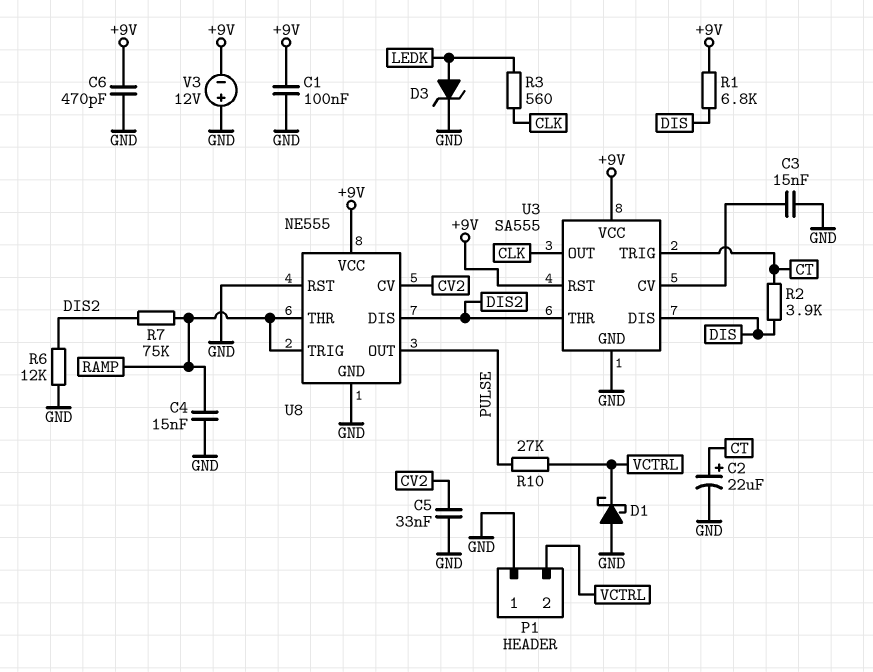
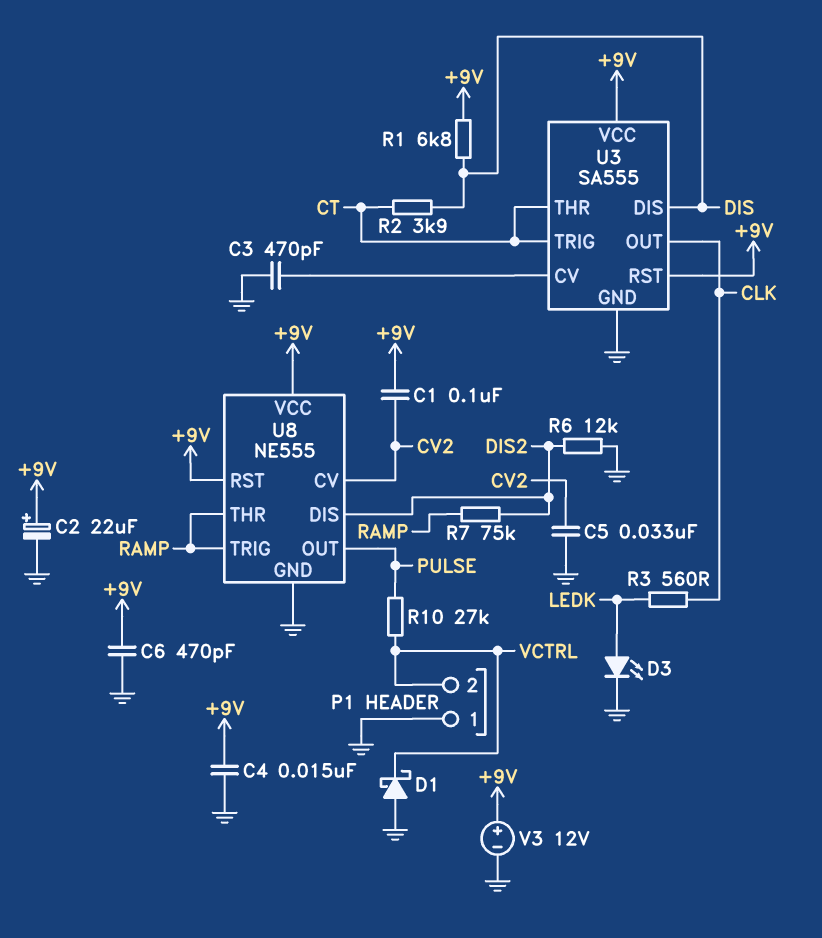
C1: 100nF (+9V, GND) -> 100nF (+9V, CV2)
C2: 22uF (plus CT, minus GND) -> 22uF (plus +9V, minus GND)
C3: 15nF (GND, U3/CV) -> 470pF (GND, U3/CV)
C4: 15nF (GND, RAMP) -> 15nF (+9V, GND)
D3: zener (A LEDK, K GND) -> LED (A LEDK, K GND)
U3 pin THR: DIS2 -> CT
U8 pin RST: GND -> +9V
V3: 12V (plus GND, minus +9V) -> 12V (plus +9V, minus GND)

